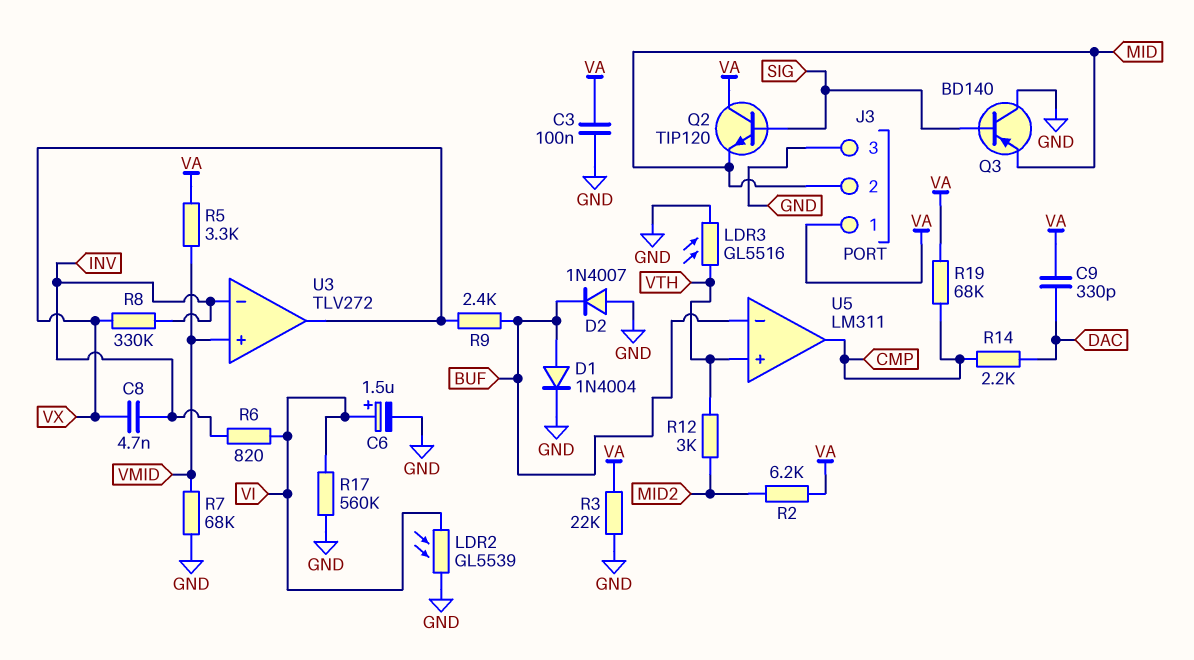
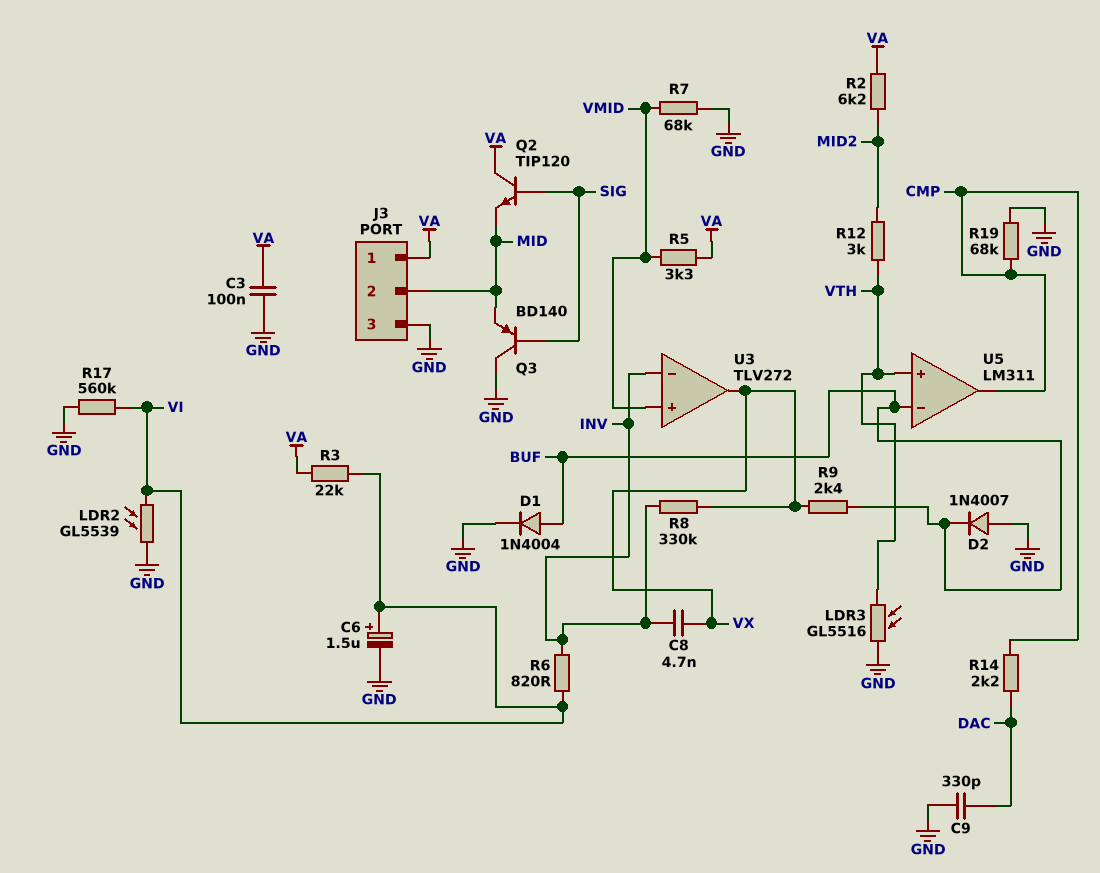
C9: 330pF (DAC, VA) -> 330pF (DAC, GND)
R3: 22k (GND, VA) -> 22k (VA, VI)
R19: 68k (CMP, VA) -> 68k (CMP, GND)

